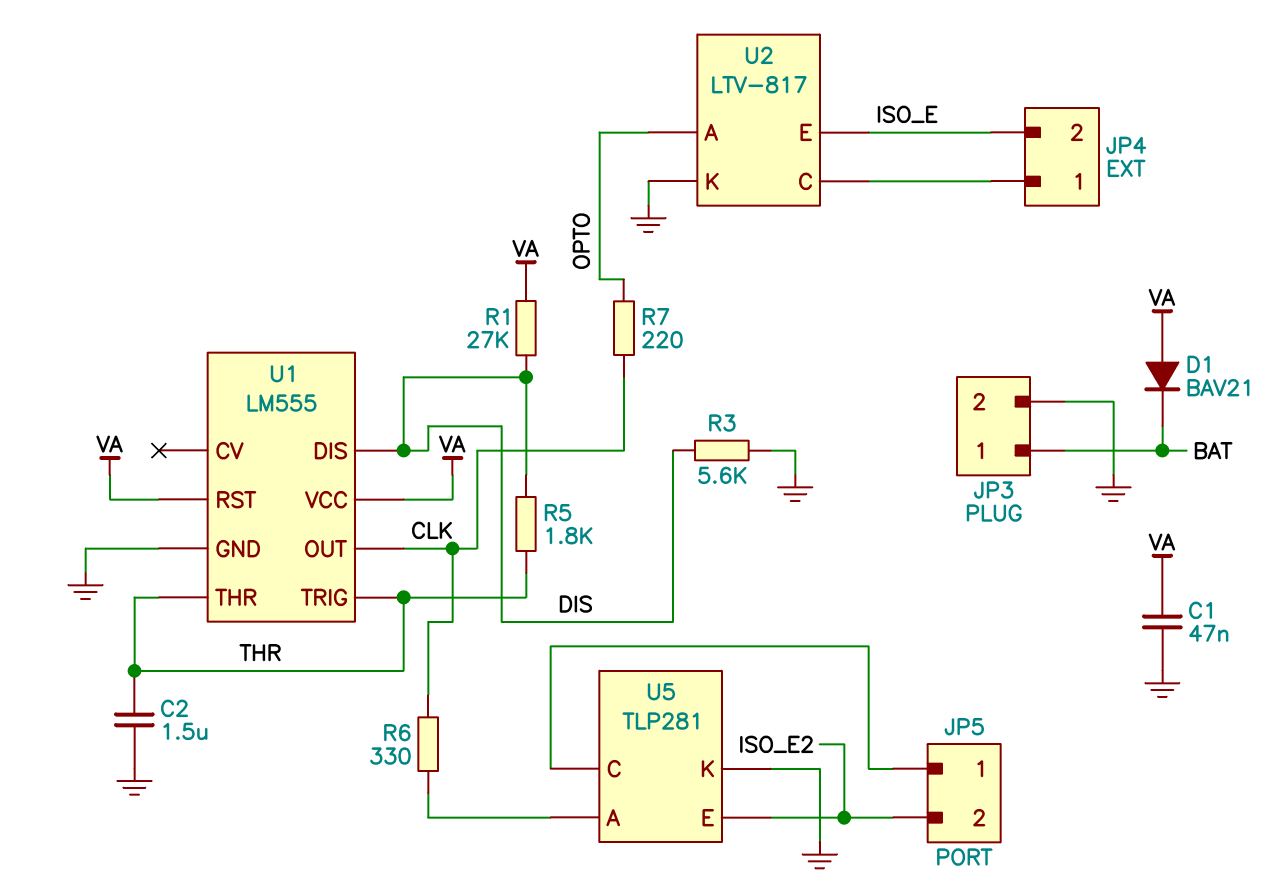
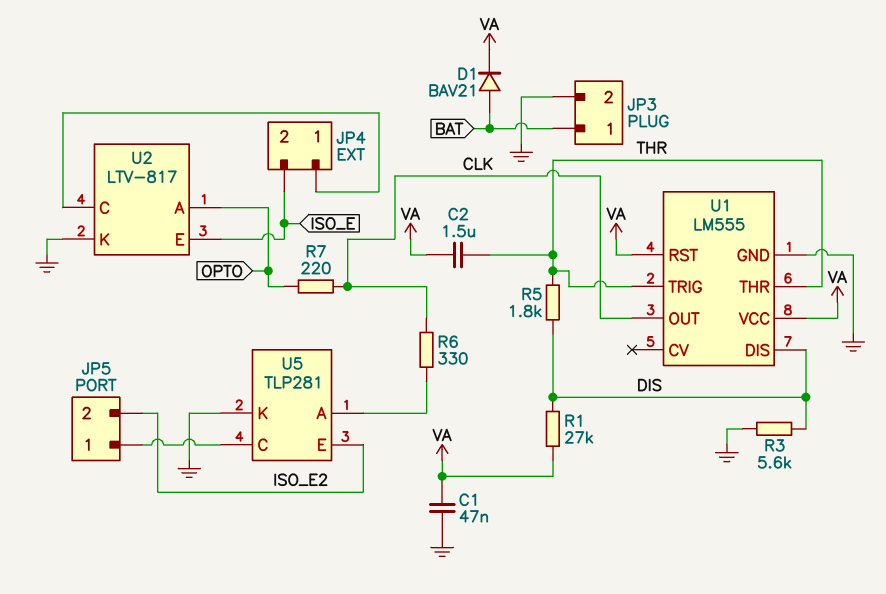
C2: 1.5uF (GND, THR) -> 1.5uF (THR, VA)
D1: diode BAV21 (A VA, K BAT) -> diode BAV21 (A BAT, K VA)

